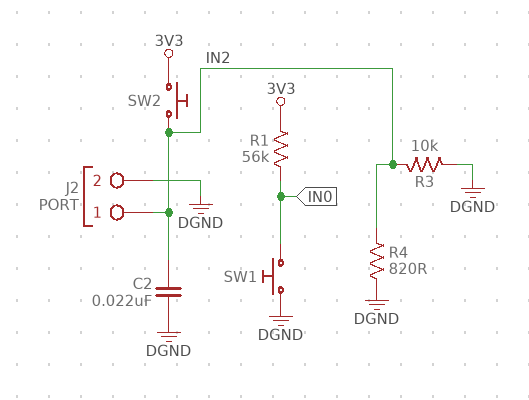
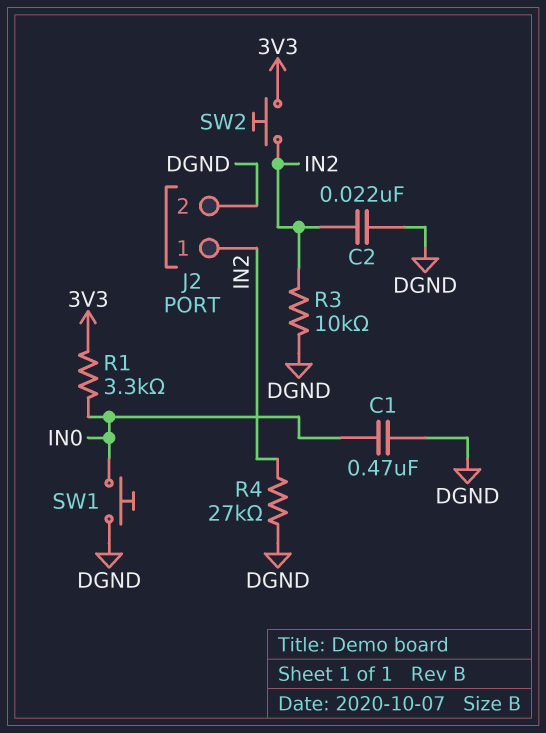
C1: none -> 470nF (DGND, IN0)
R1: 56k (3V3, IN0) -> 3.3k (3V3, IN0)
R4: 820 (DGND, IN2) -> 27k (DGND, IN2)

